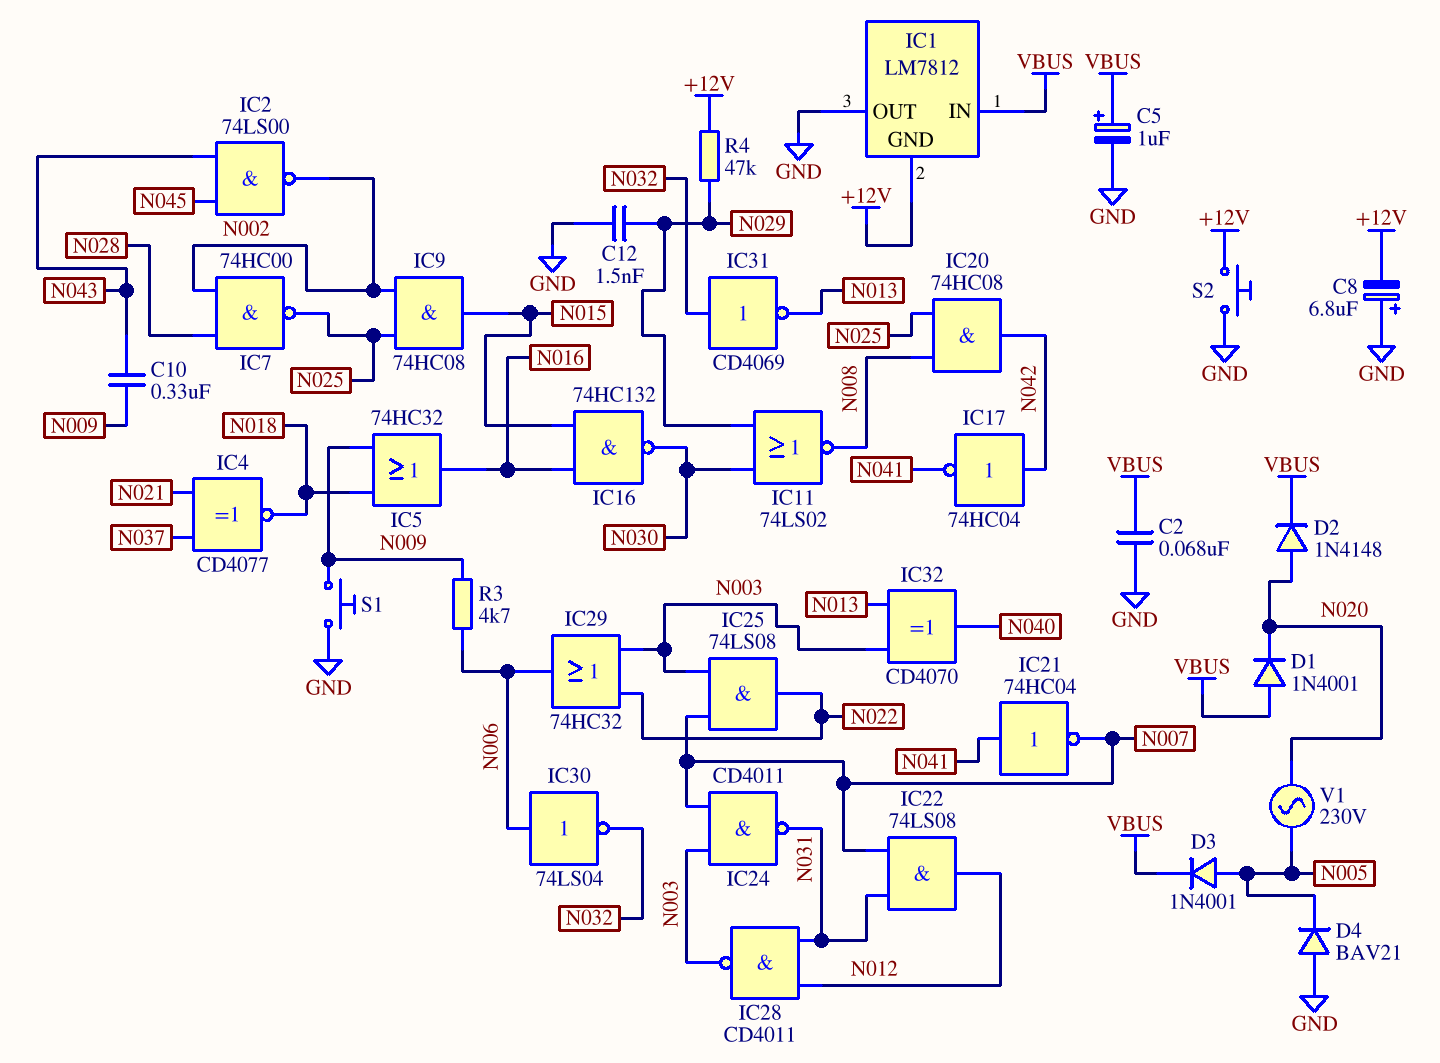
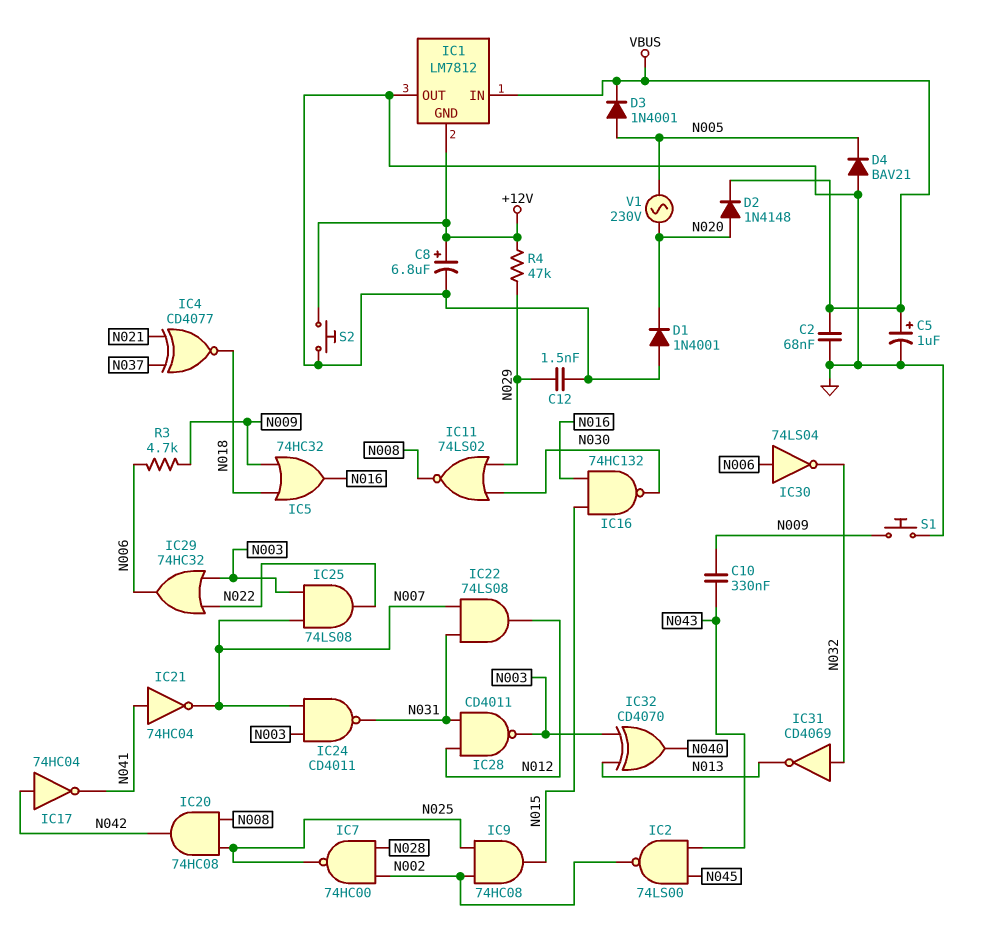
C8: 6.8uF (plus GND, minus +12V) -> 6.8uF (plus +12V, minus GND)
D1: diode 1N4001 (A VBUS, K N020) -> diode 1N4001 (A GND, K N020)

